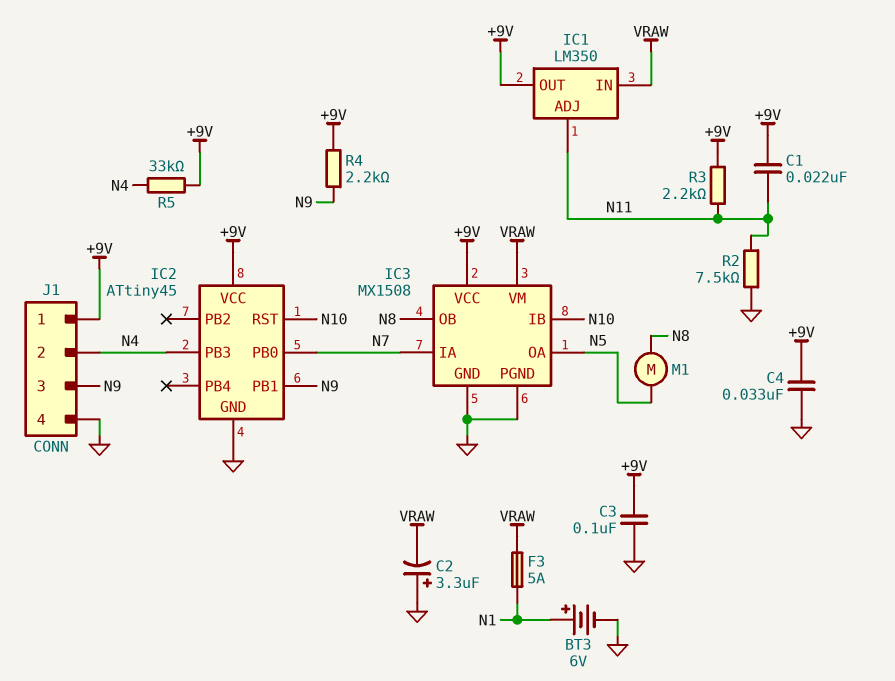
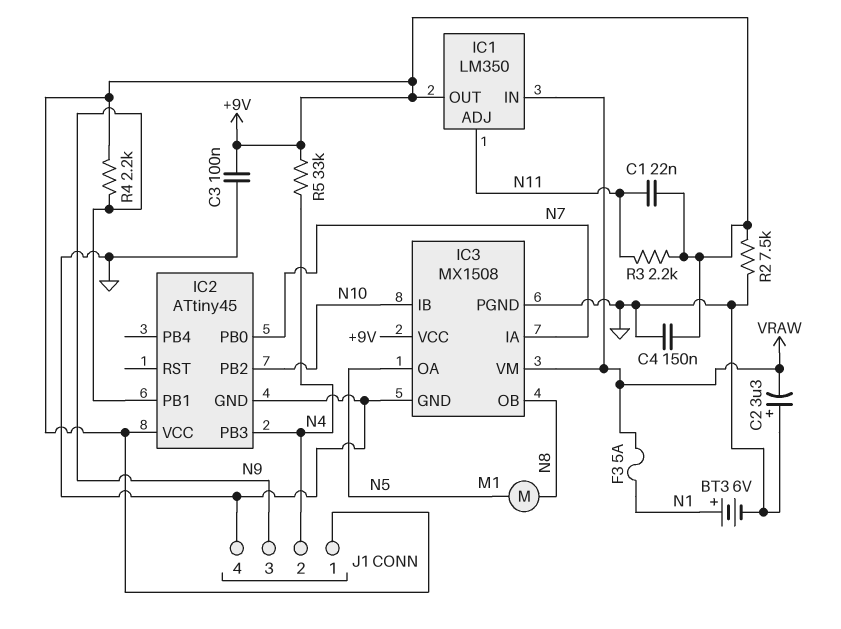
C4: 33nF (+9V, GND) -> 150nF (+9V, GND)
IC2 pin PB2: none -> N10
IC2 pin RST: N10 -> none
R2: 7.5k (GND, N11) -> 7.5k (+9V, GND)

